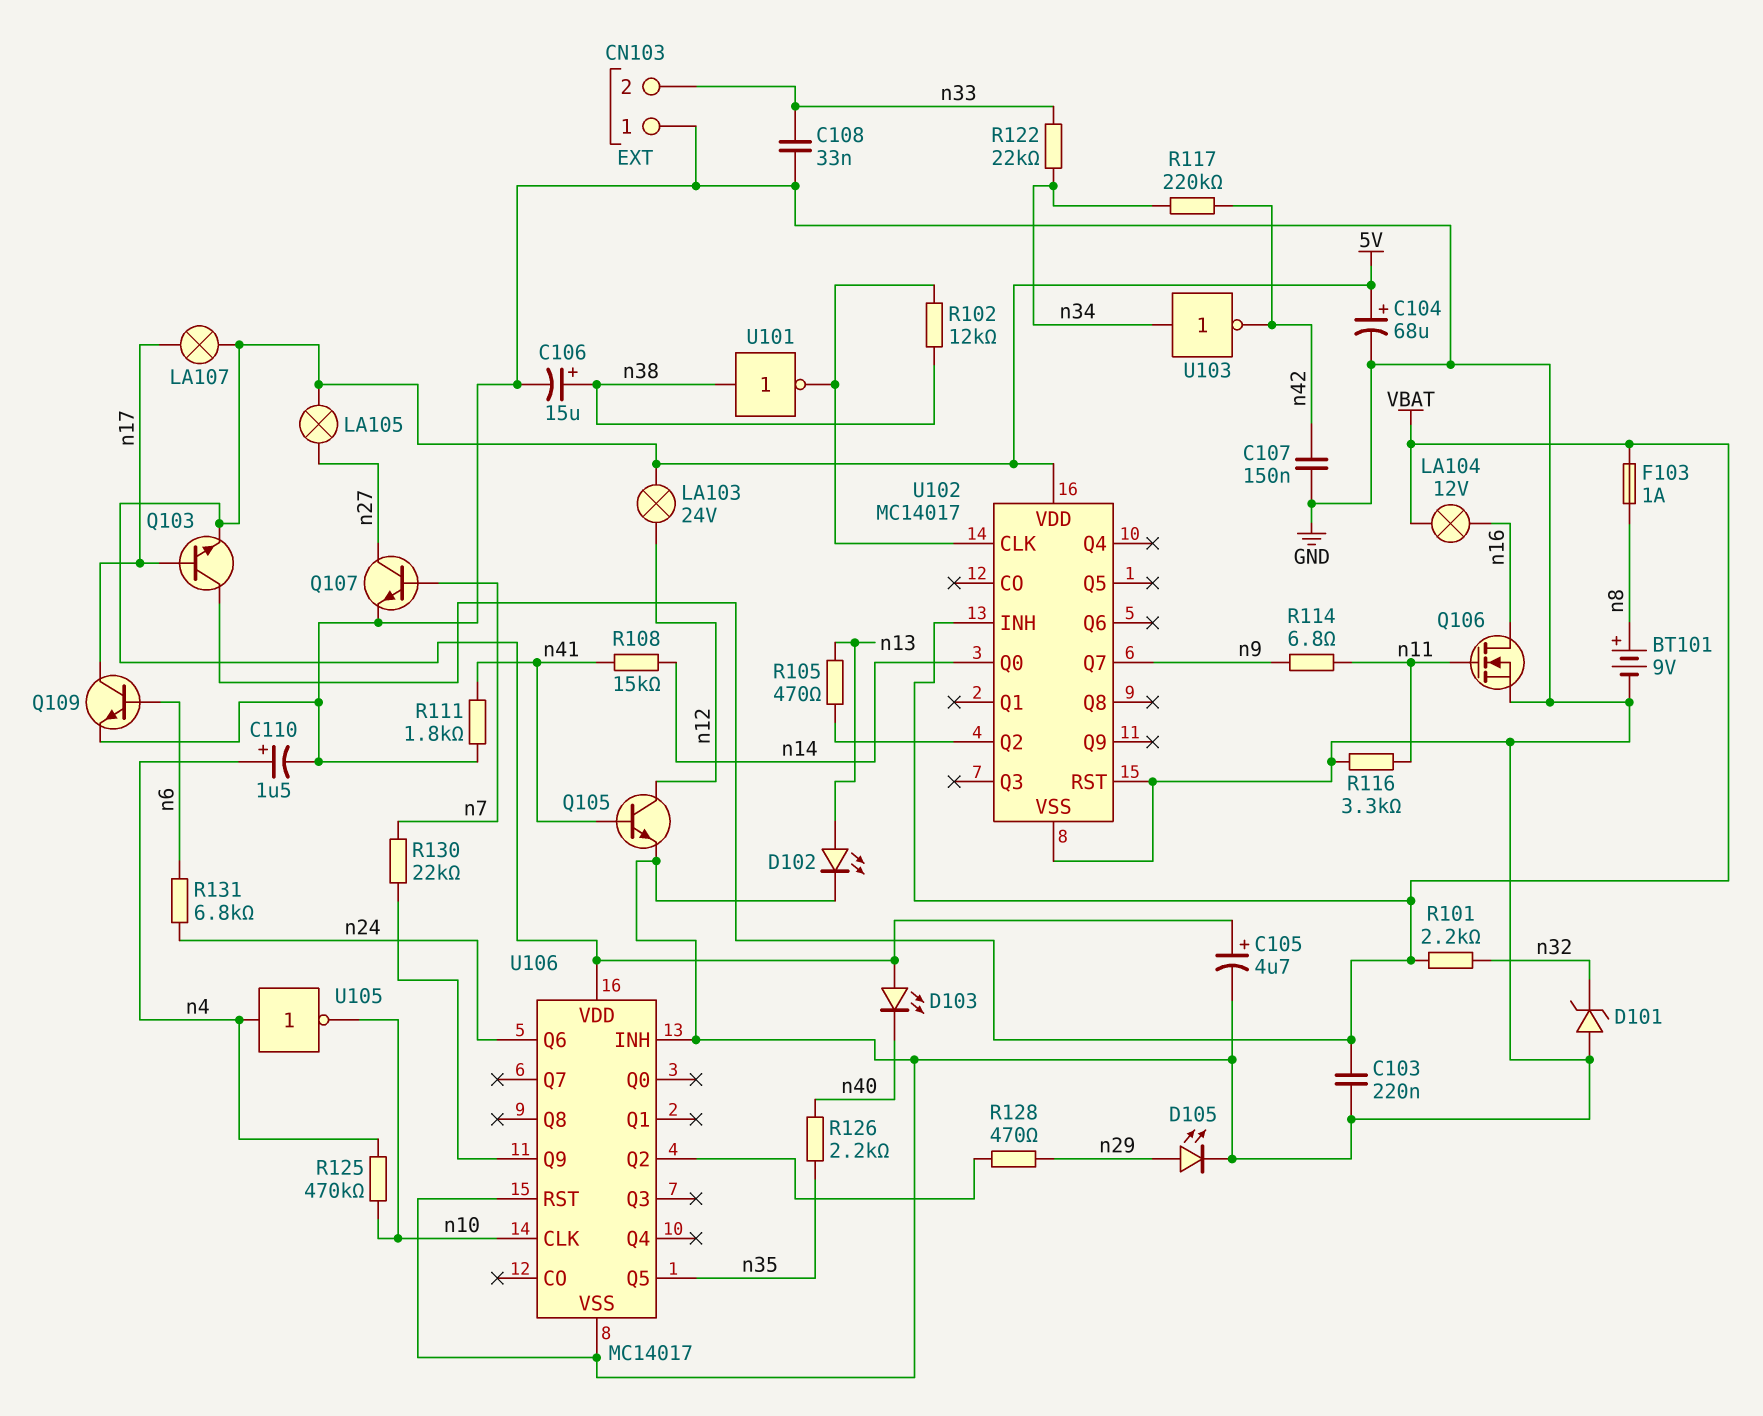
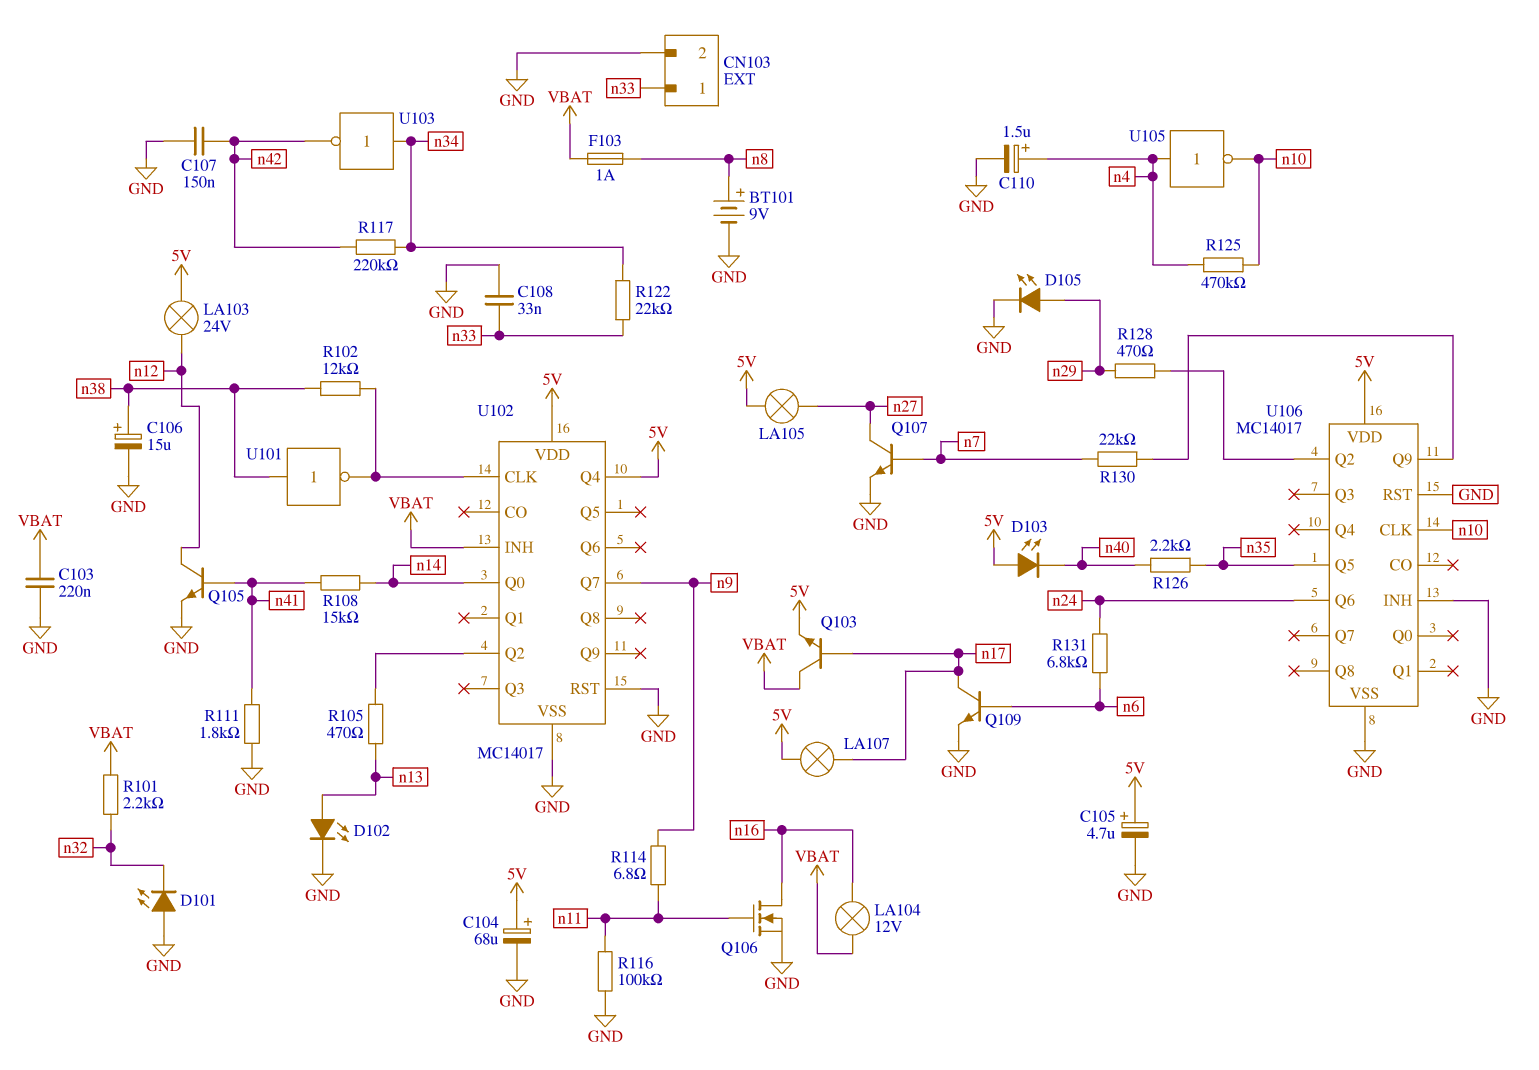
CN103 pin 1: GND -> n33
CN103 pin 2: n33 -> GND
D101: zener (A GND, K n32) -> LED (A GND, K n32)
R116: 3.3k (GND, n11) -> 100k (GND, n11)
U102 pin Q4: none -> 5V

